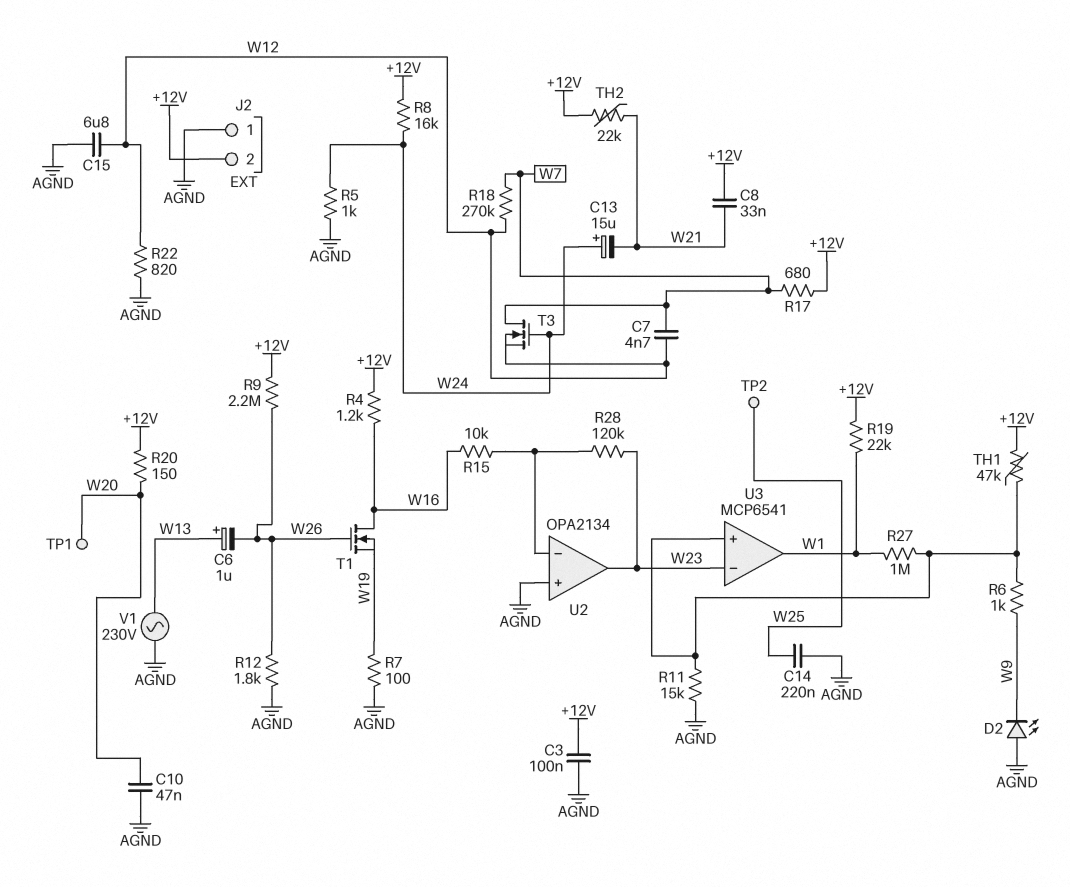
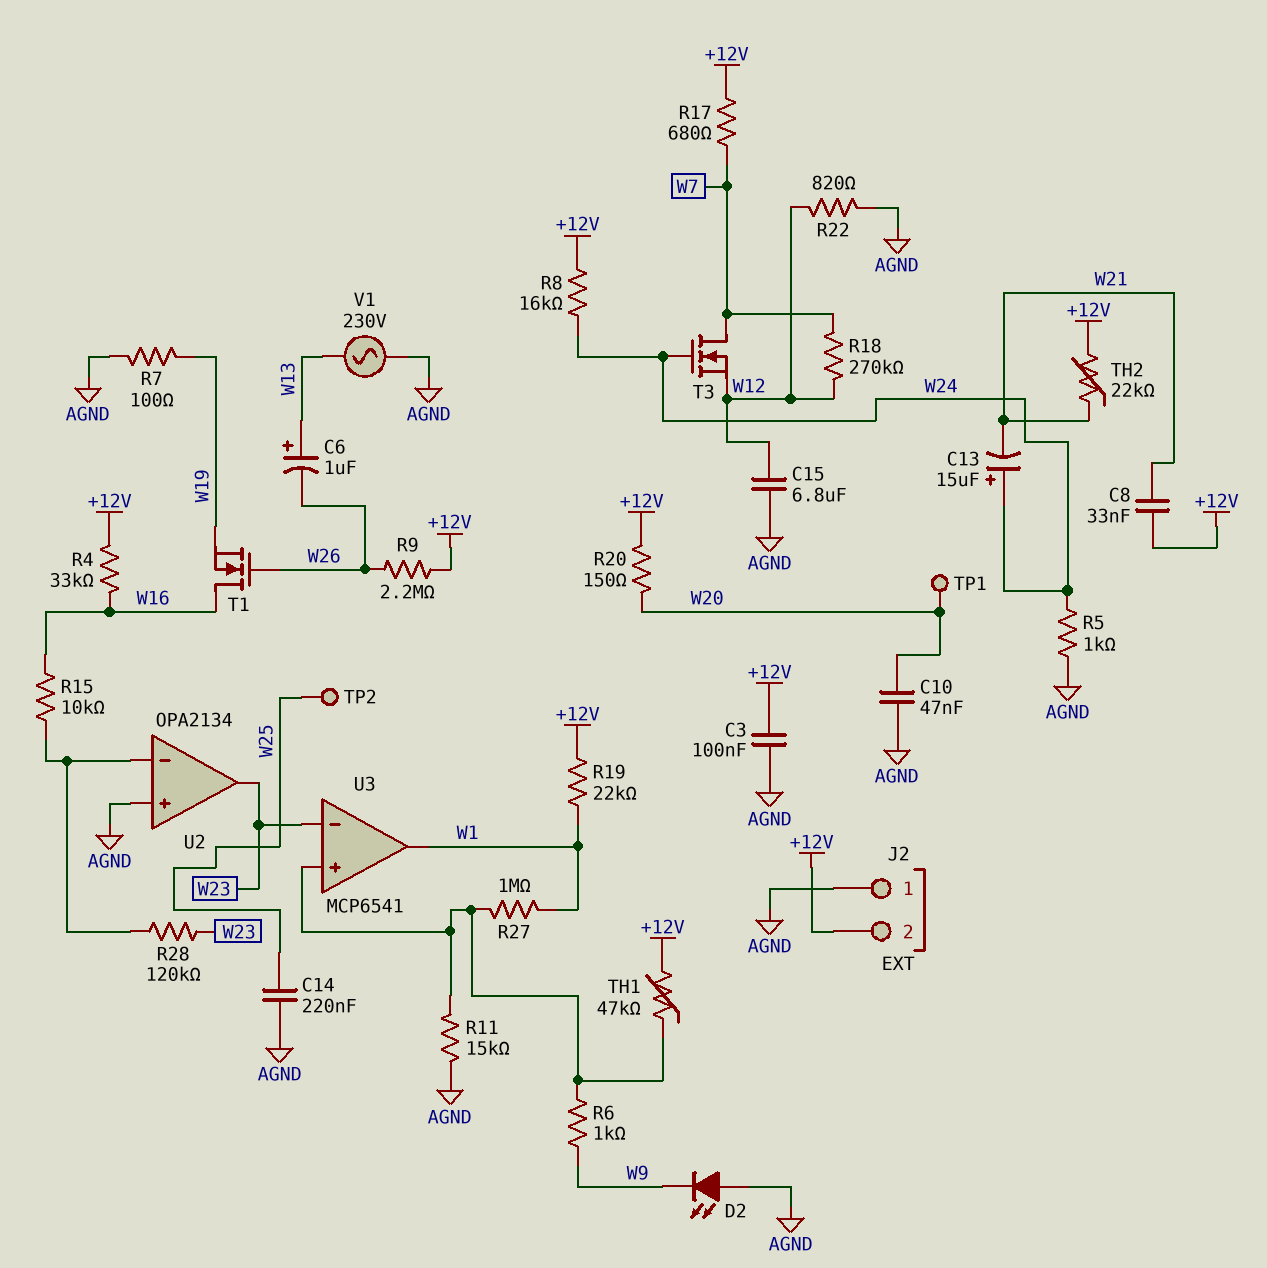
C7: 4.7nF (W7, W12) -> none
R4: 1.2k (+12V, W16) -> 33k (+12V, W16)
R12: 1.8k (AGND, W26) -> none

